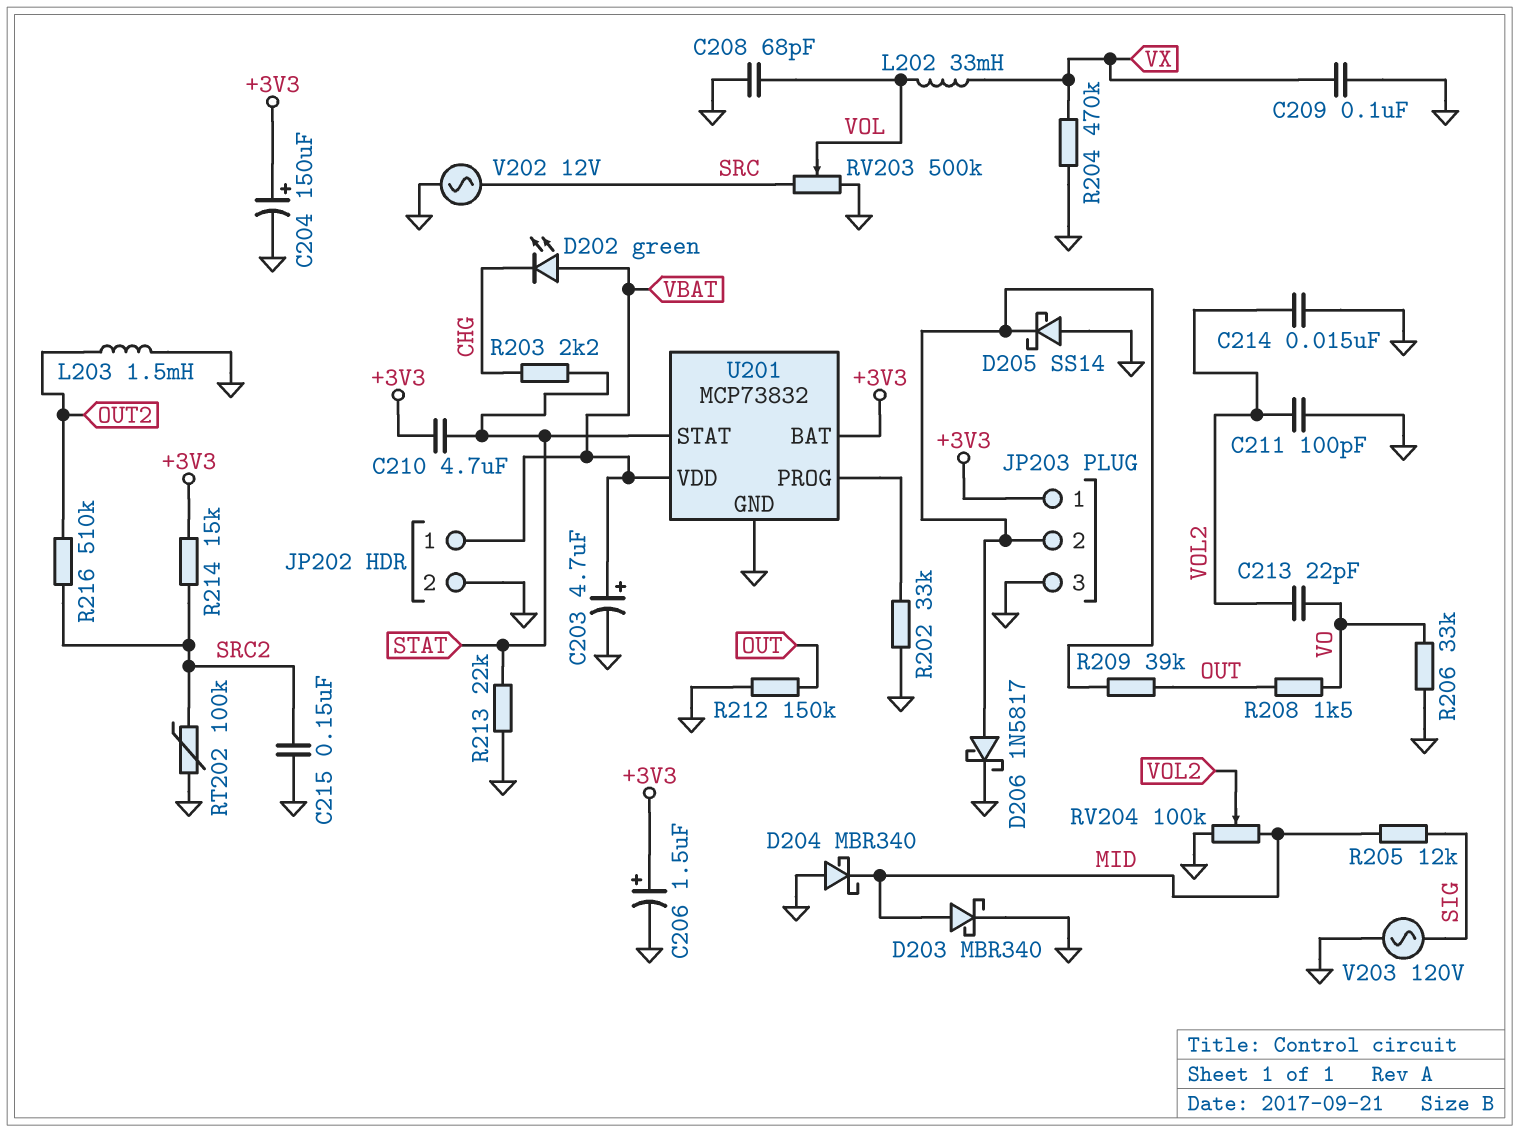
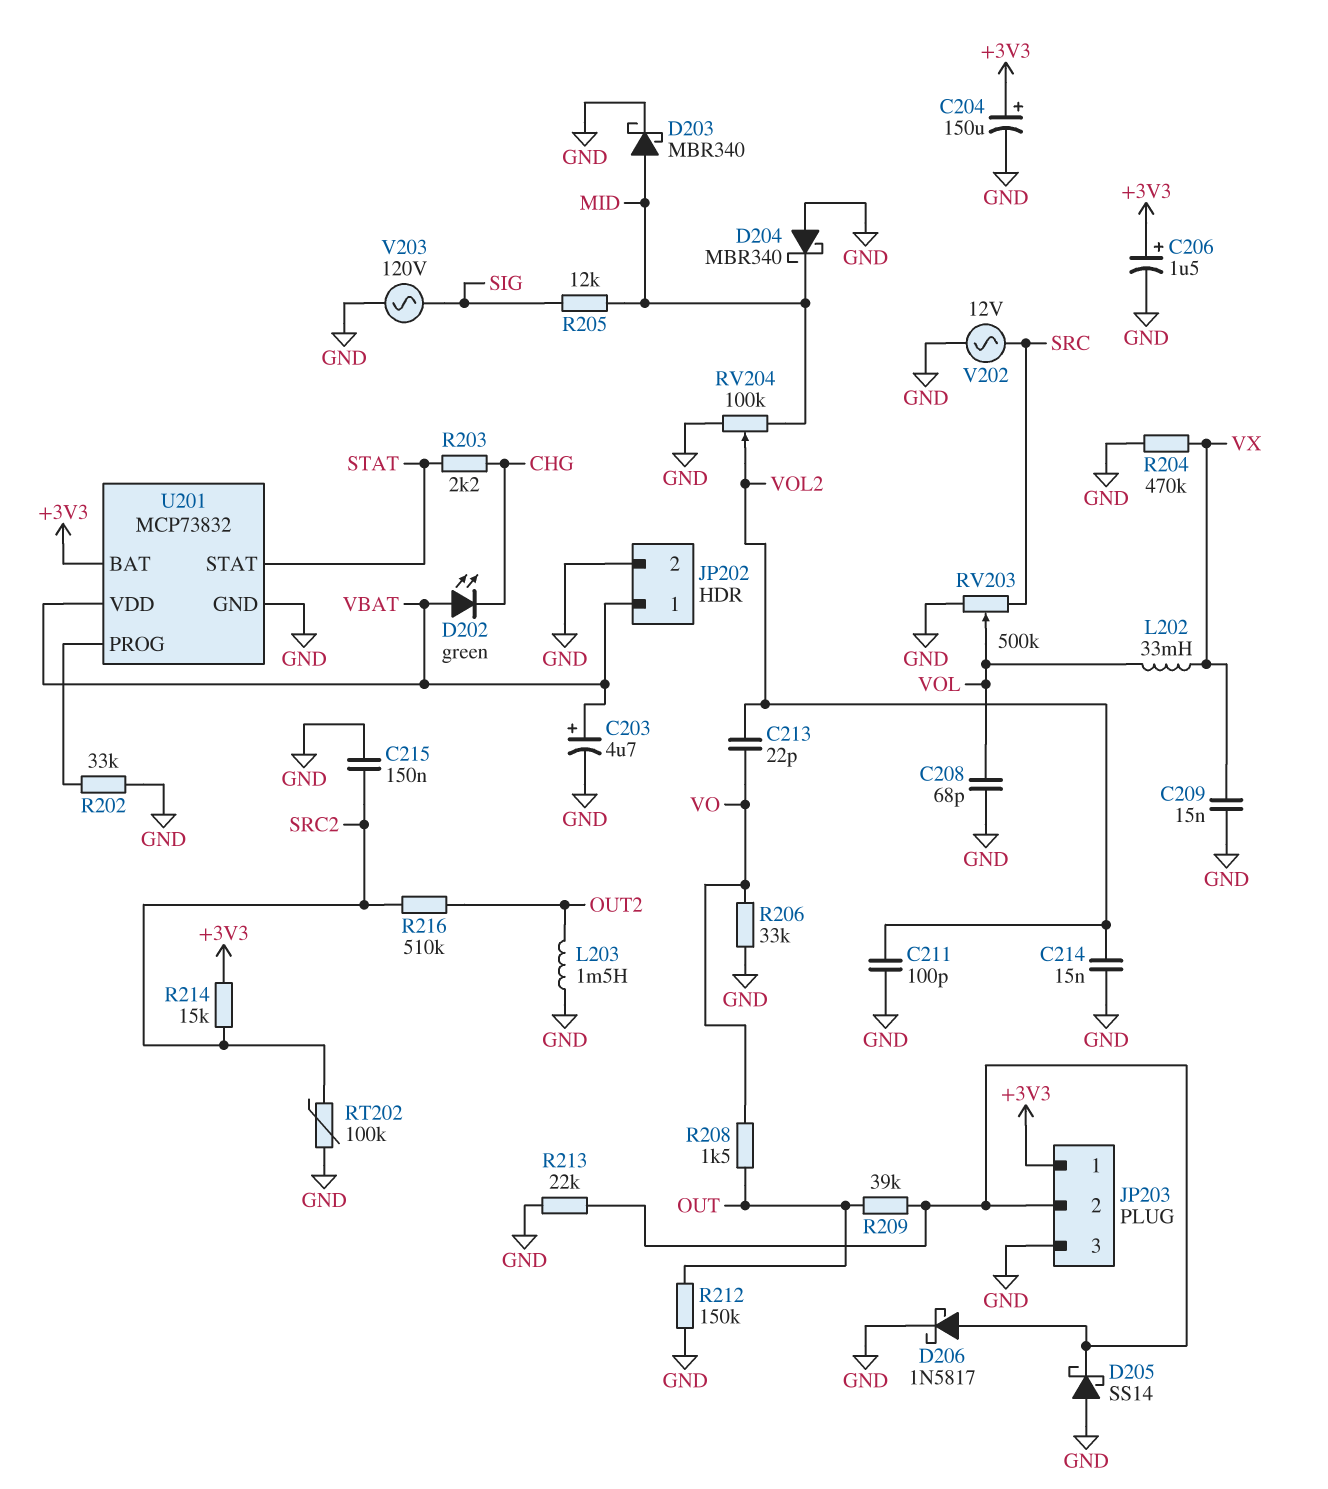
C209: 100nF (GND, VX) -> 15nF (GND, VX)
C210: 4.7uF (+3V3, STAT) -> none
R213: 22k (GND, STAT) -> 22k (GND, JP203/2)

